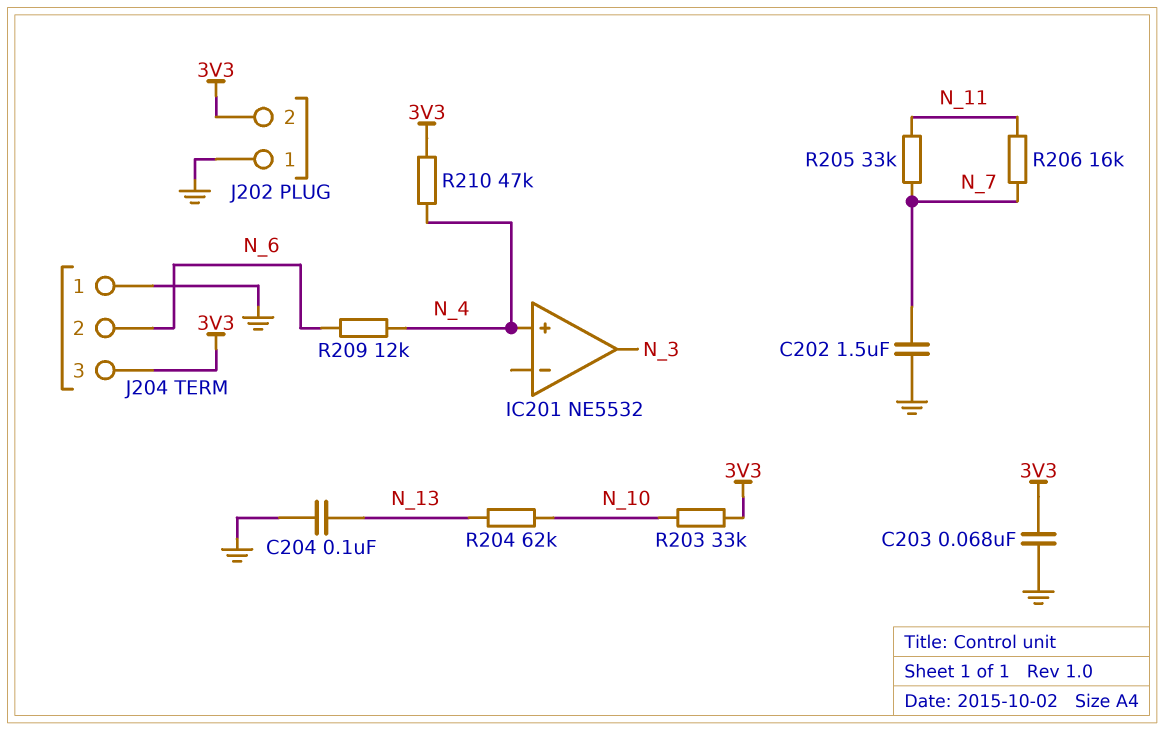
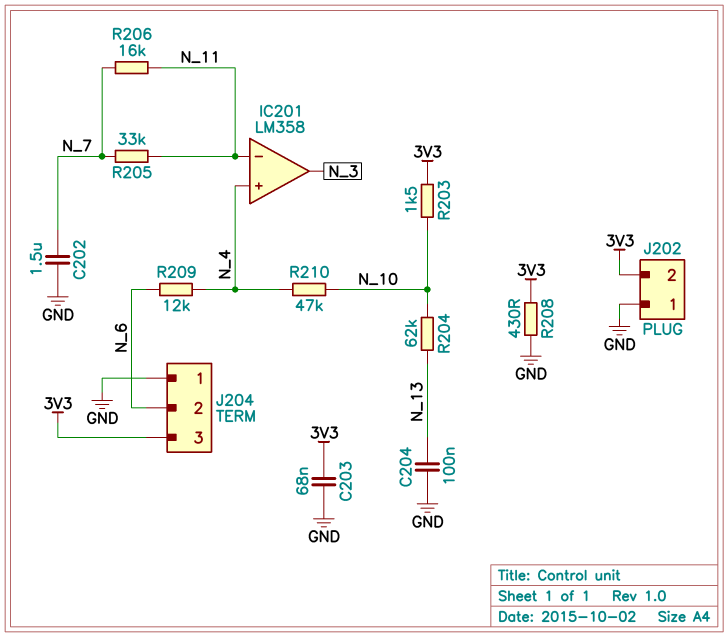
IC201: NE5532 -> LM358
IC201 pin in-: none -> N_11
R203: 33k (3V3, N_10) -> 1.5k (3V3, N_10)
R208: none -> 430 (3V3, GND)
R210: 47k (3V3, N_4) -> 47k (N_4, N_10)

